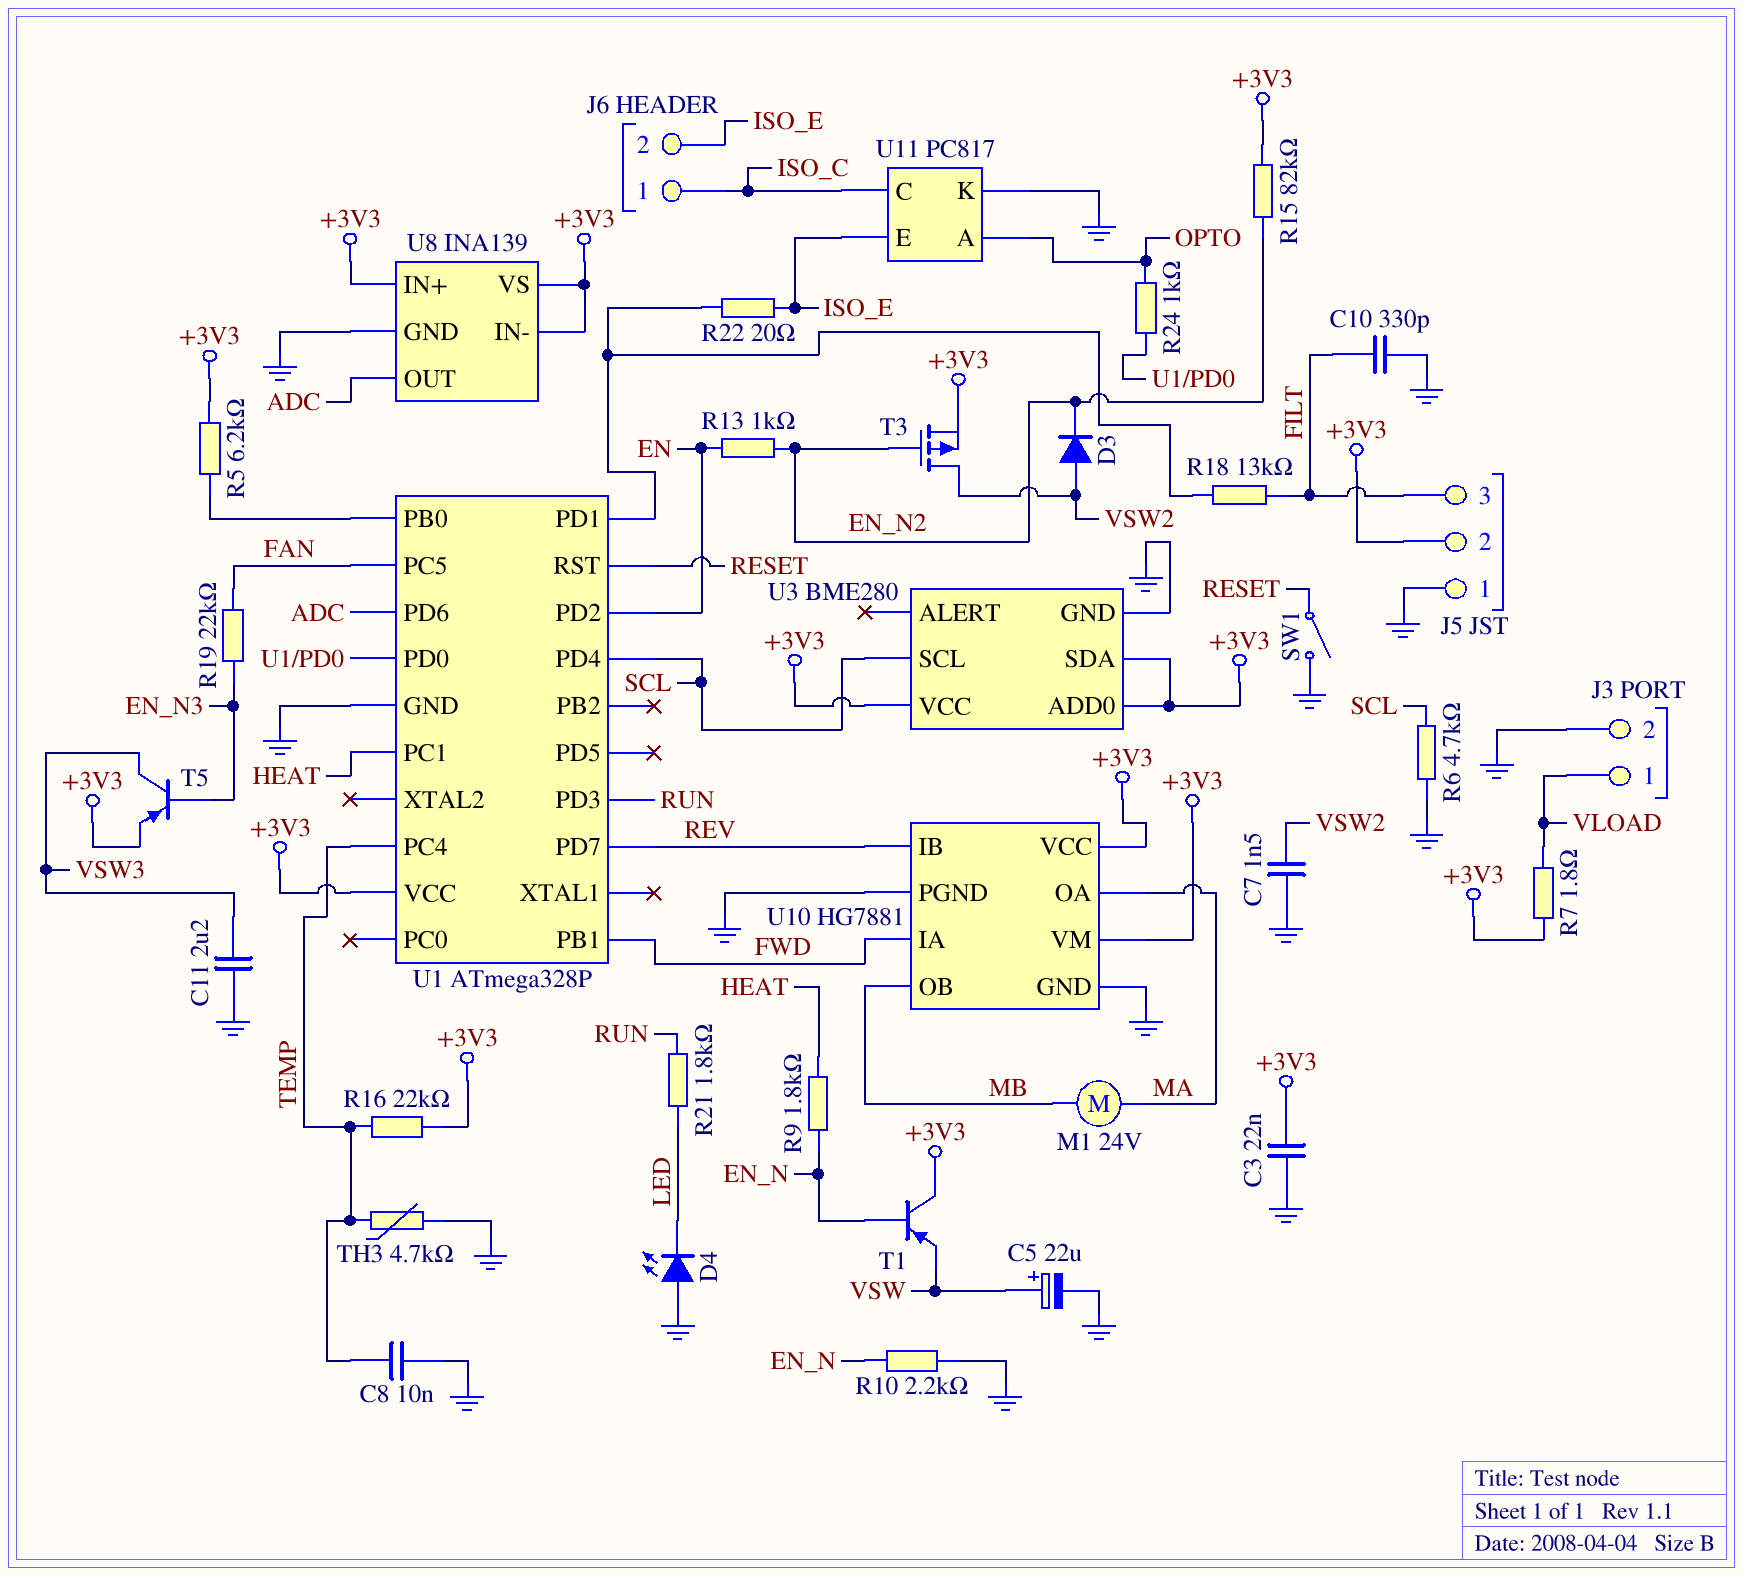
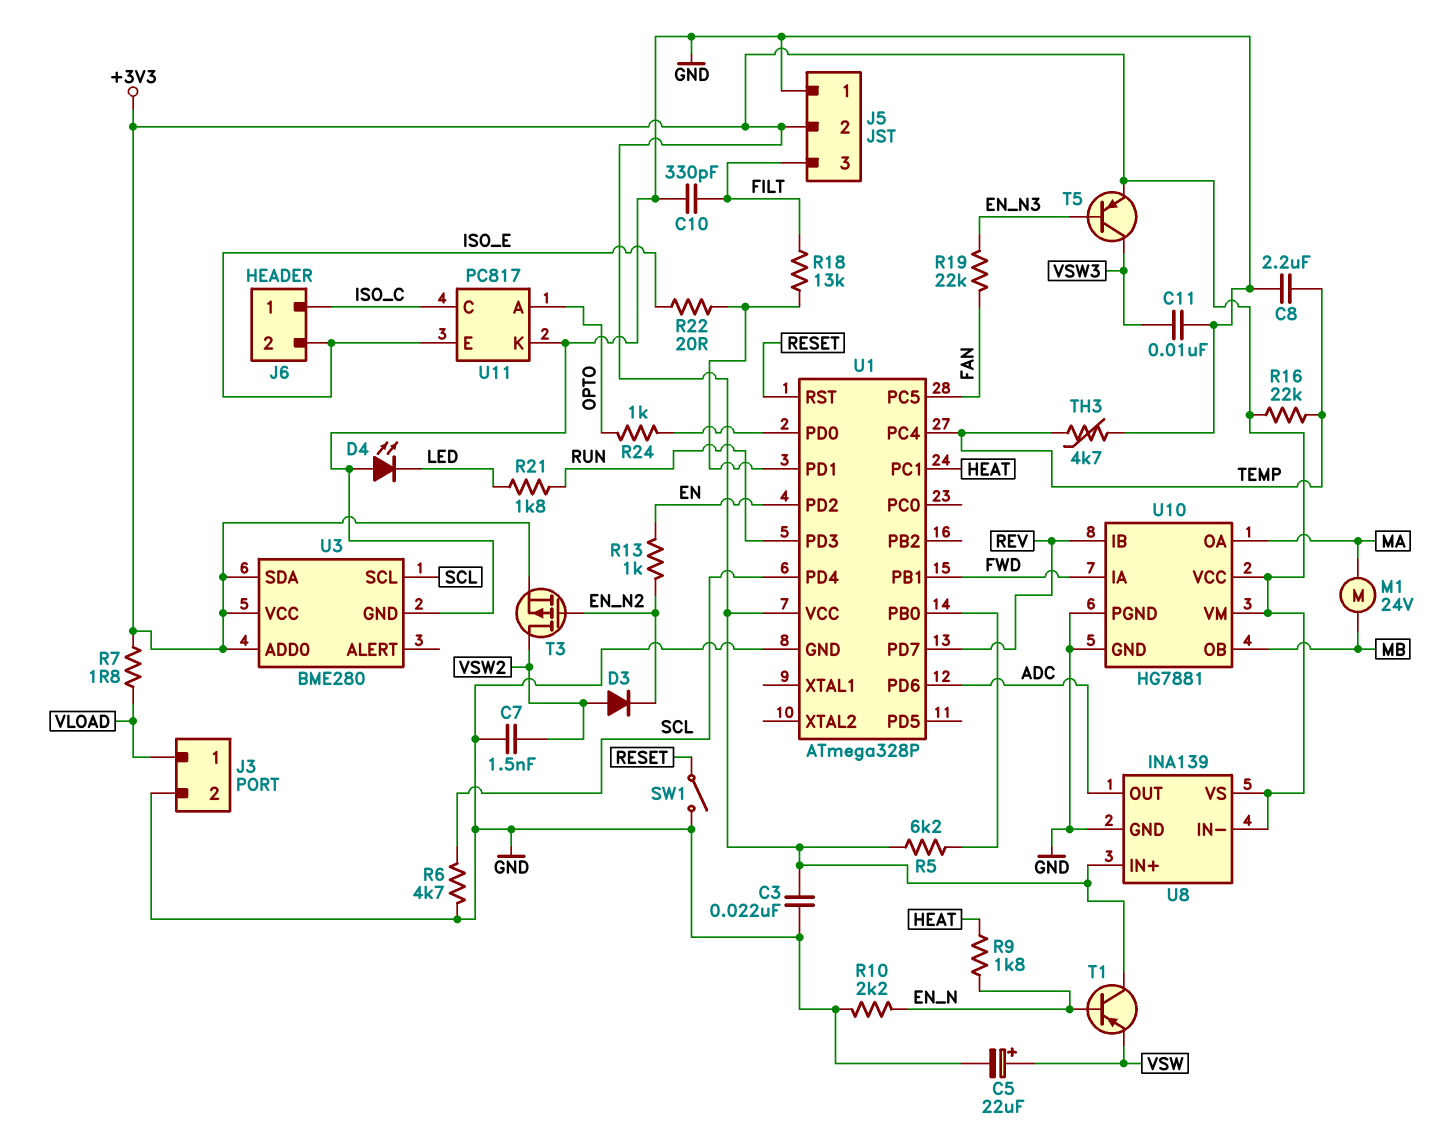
C8: 10nF (GND, TEMP) -> 2.2uF (GND, TEMP)
C11: 2.2uF (GND, VSW3) -> 10nF (GND, VSW3)
R15: 82k (+3V3, EN_N2) -> none

